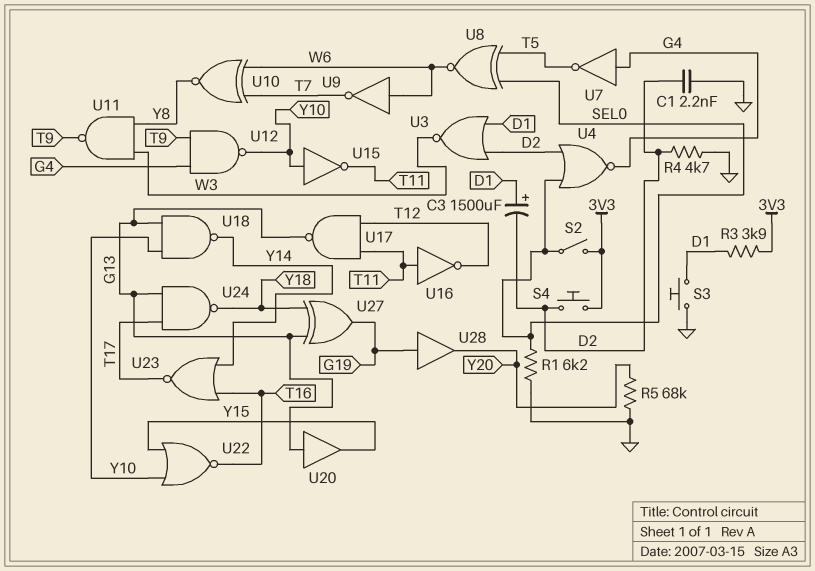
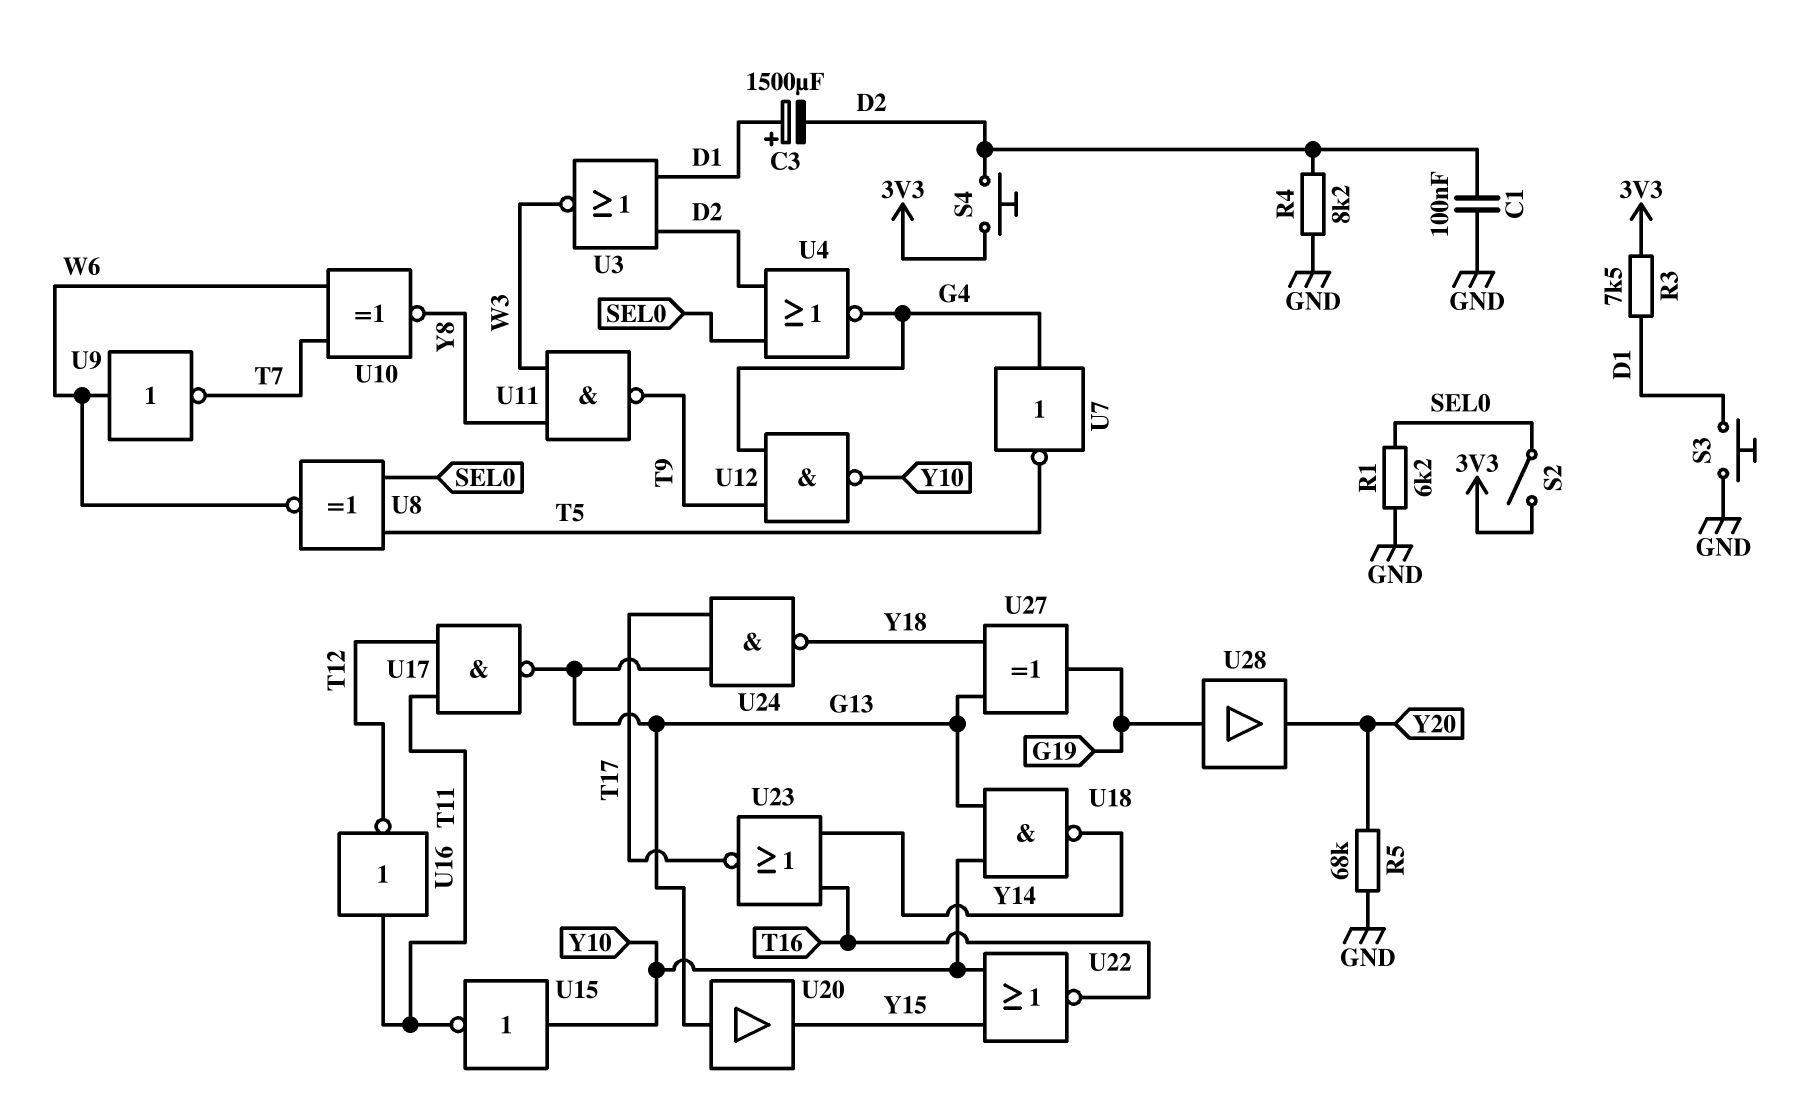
C1: 2.2nF (D2, GND) -> 100nF (D2, GND)
R3: 3.9k (3V3, D1) -> 7.5k (3V3, D1)
R4: 4.7k (D2, GND) -> 8.2k (D2, GND)

